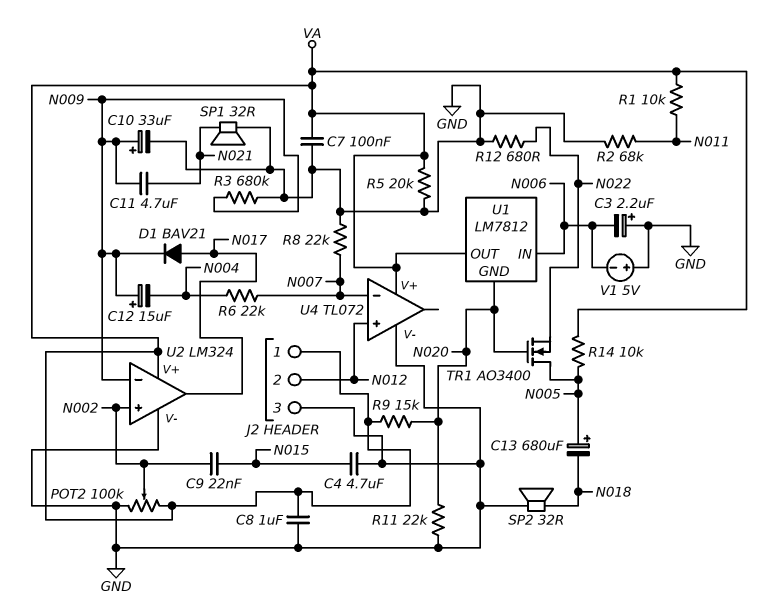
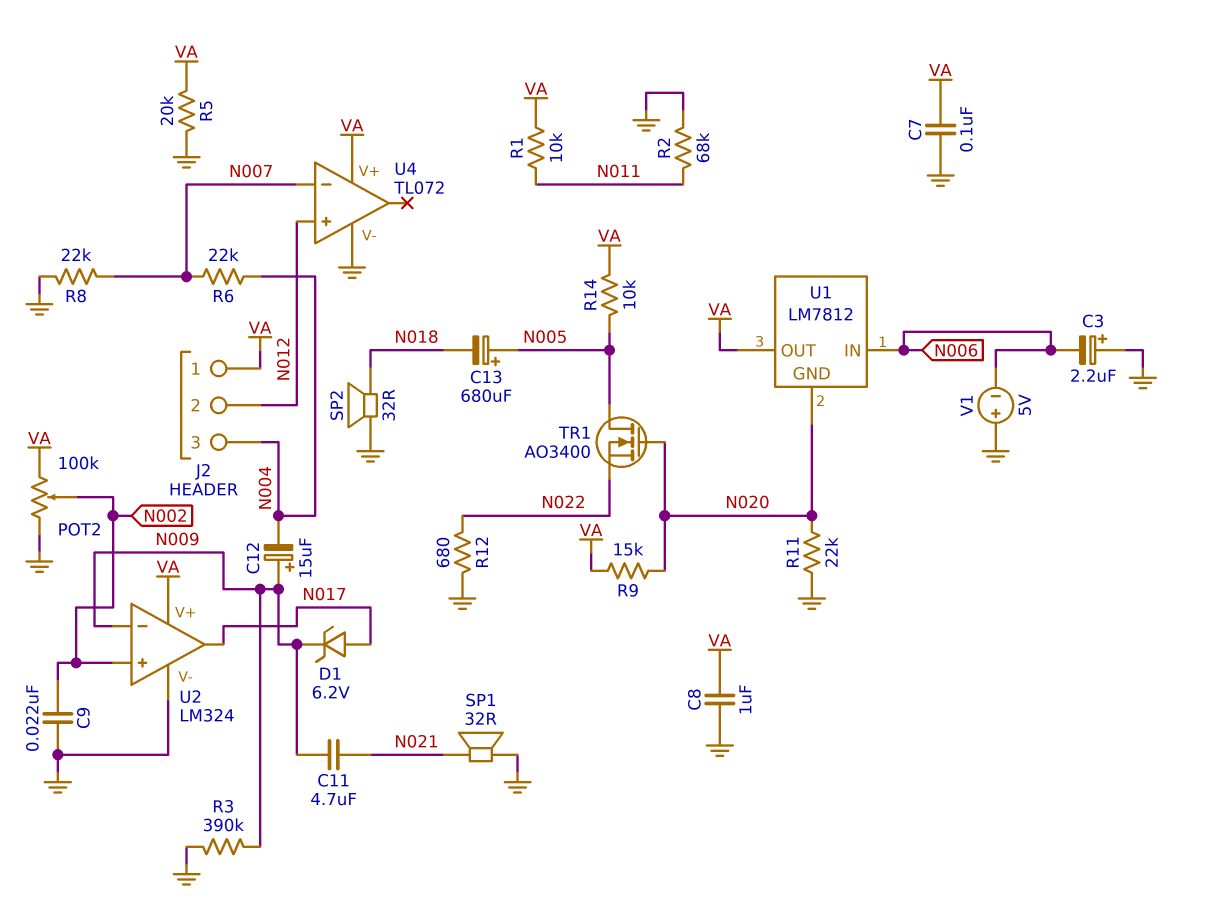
C4: 4.7uF (GND, N015) -> none
C9: 22nF (N002, N015) -> 22nF (GND, N002)
C10: 33uF (plus N009, minus GND) -> none
D1: diode BAV21 (A N017, K N009) -> zener 6.2V (A N017, K N009)
J2 pin 3: GND -> N004
R3: 680k (GND, N009) -> 390k (GND, N009)

